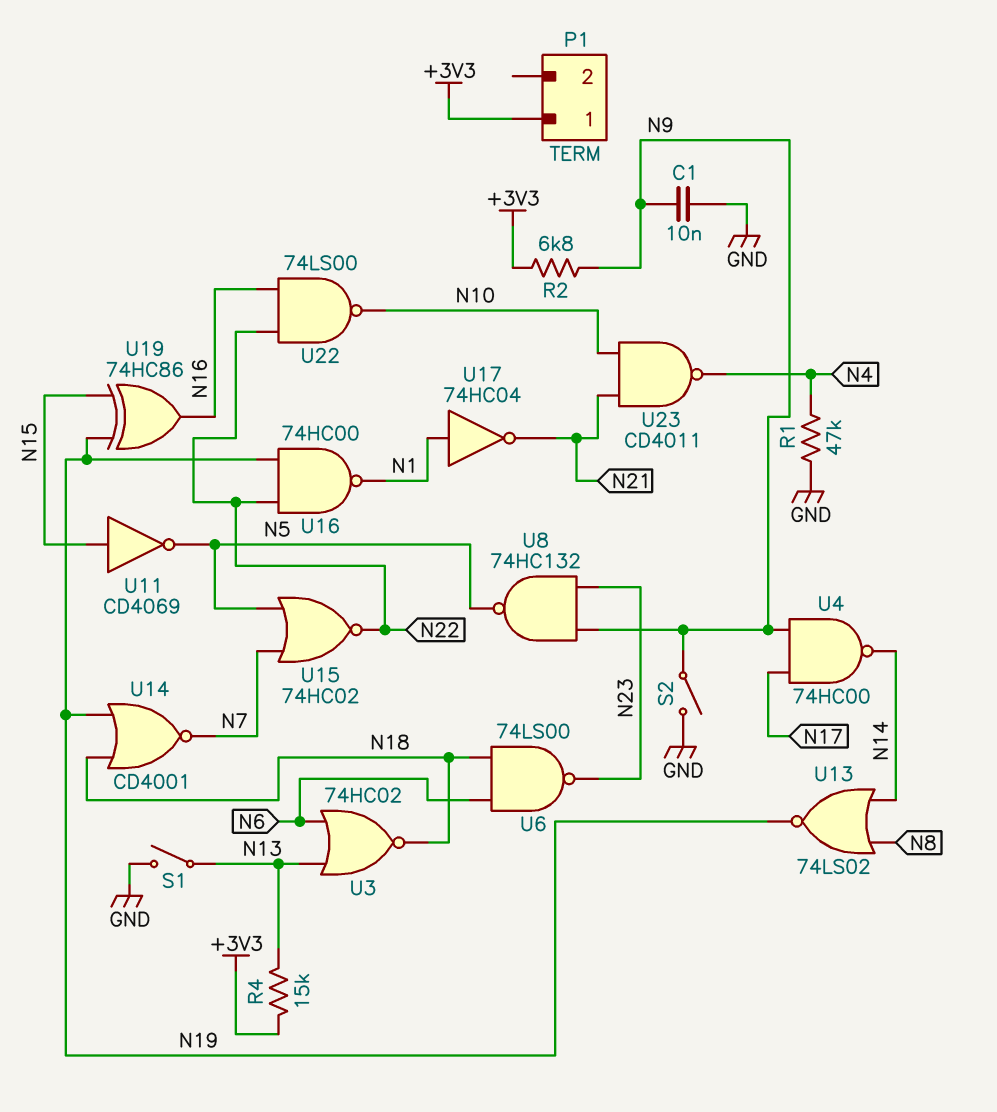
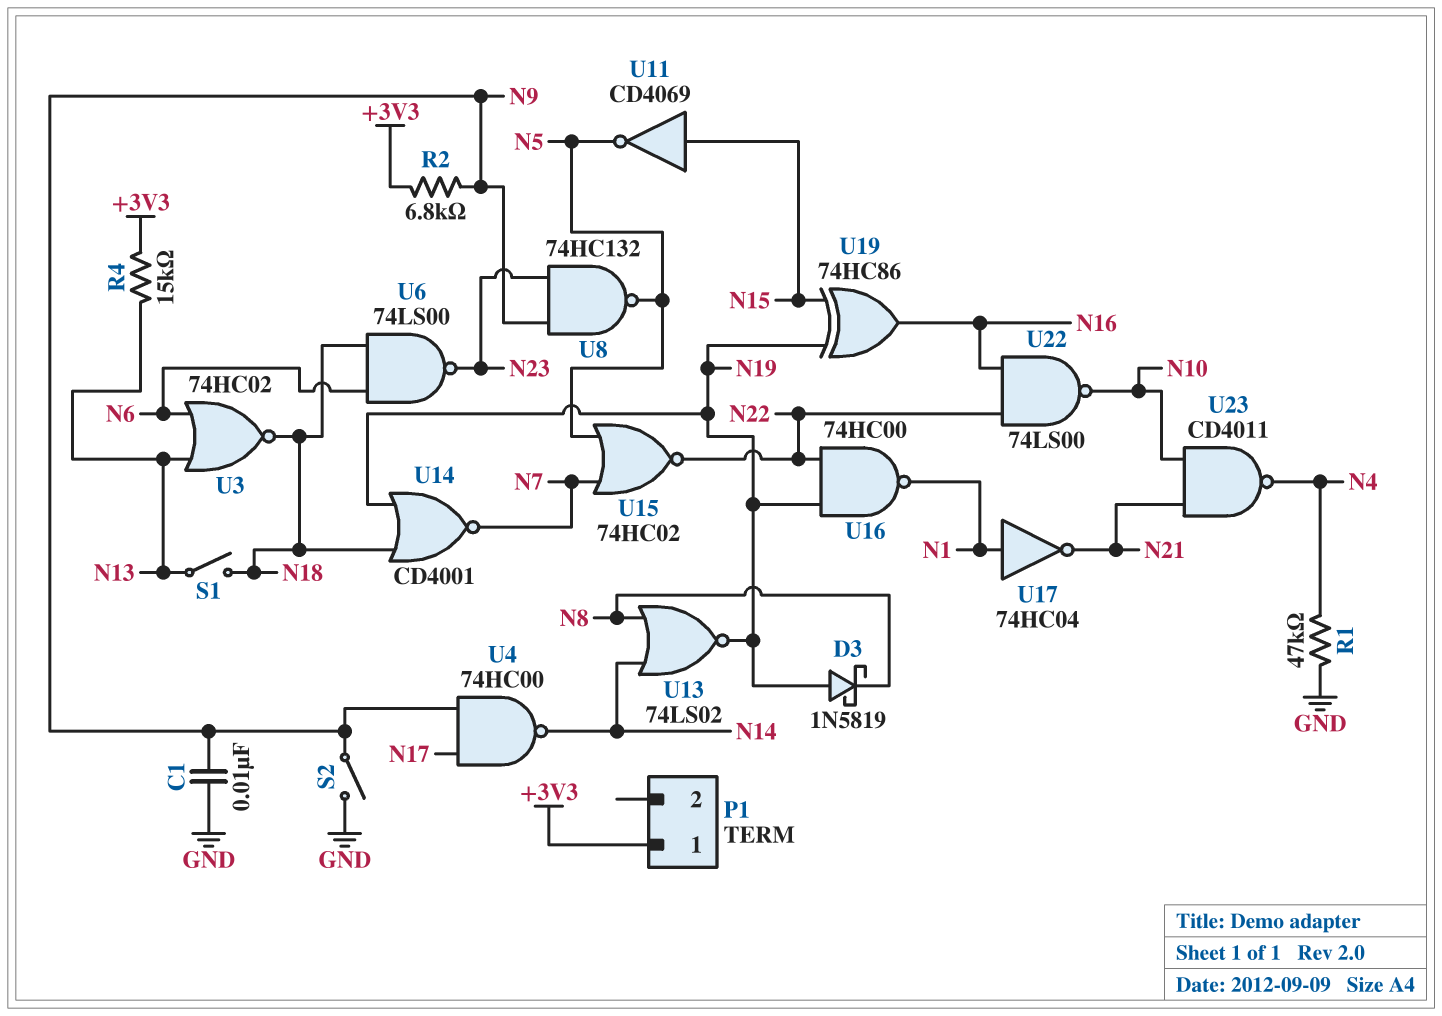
D3: none -> schottky 1N5819 (A N19, K N8)
S1: switch (GND, N13) -> switch (N13, N18)

